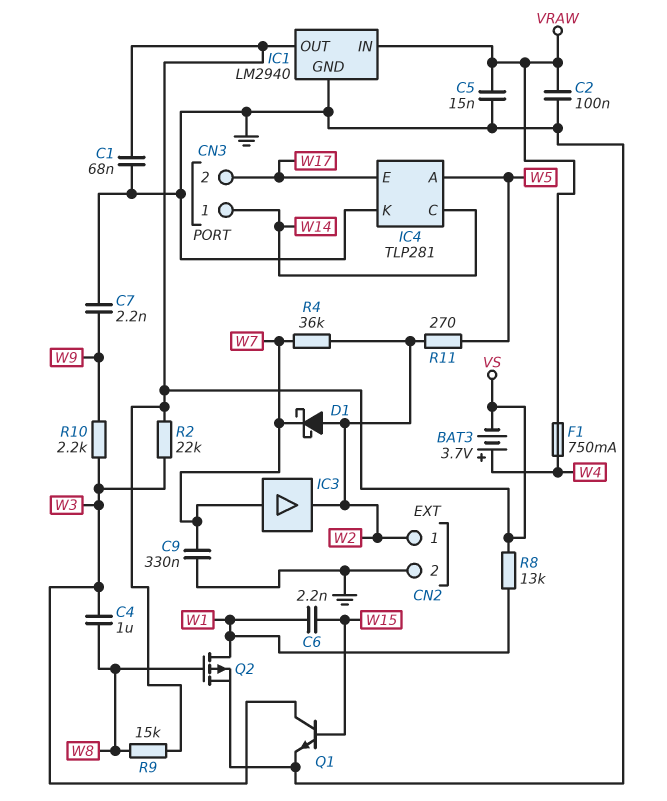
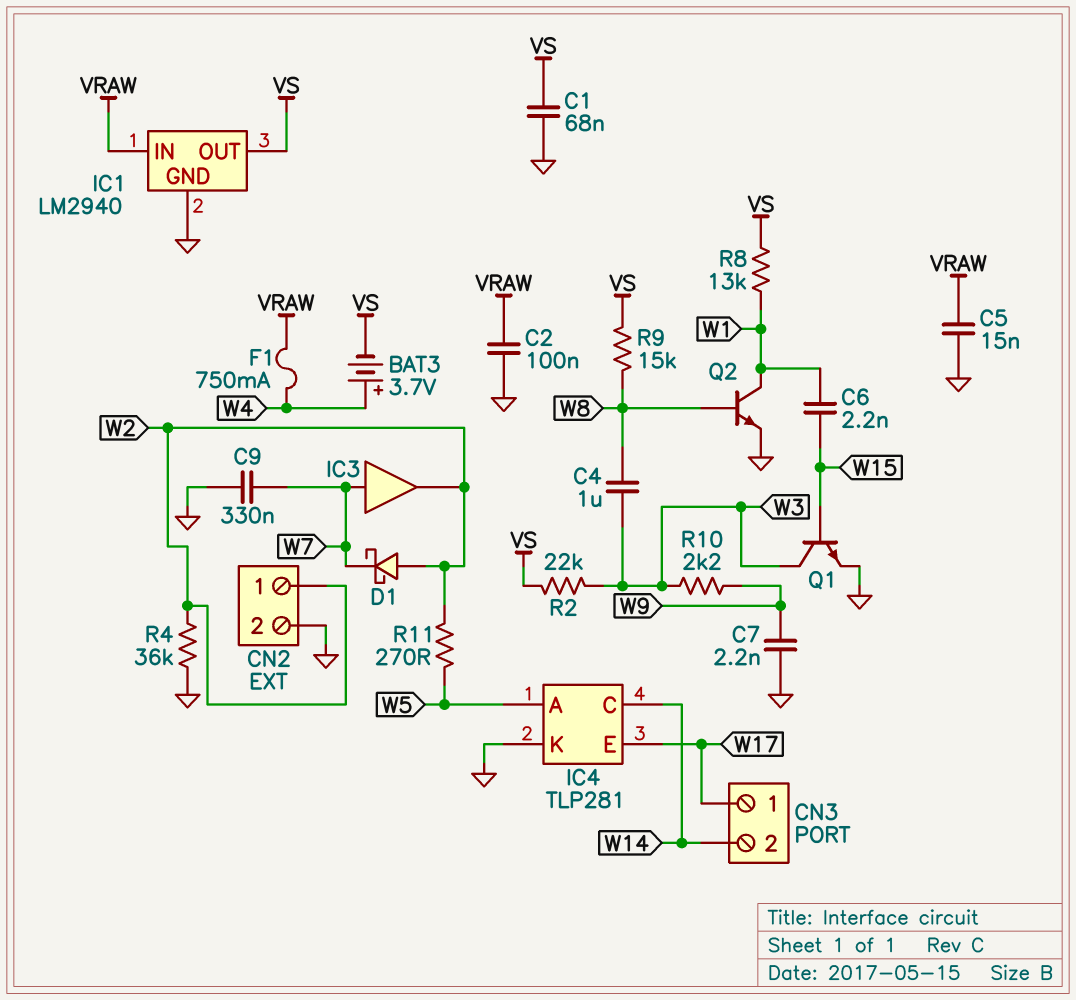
CN3 pin 1: W14 -> W17
CN3 pin 2: W17 -> W14
Q2: PMOS (G W8, D W1, S GND) -> NPN (B W8, C W1, E GND)
R4: 36k (W2, W7) -> 36k (GND, W2)

